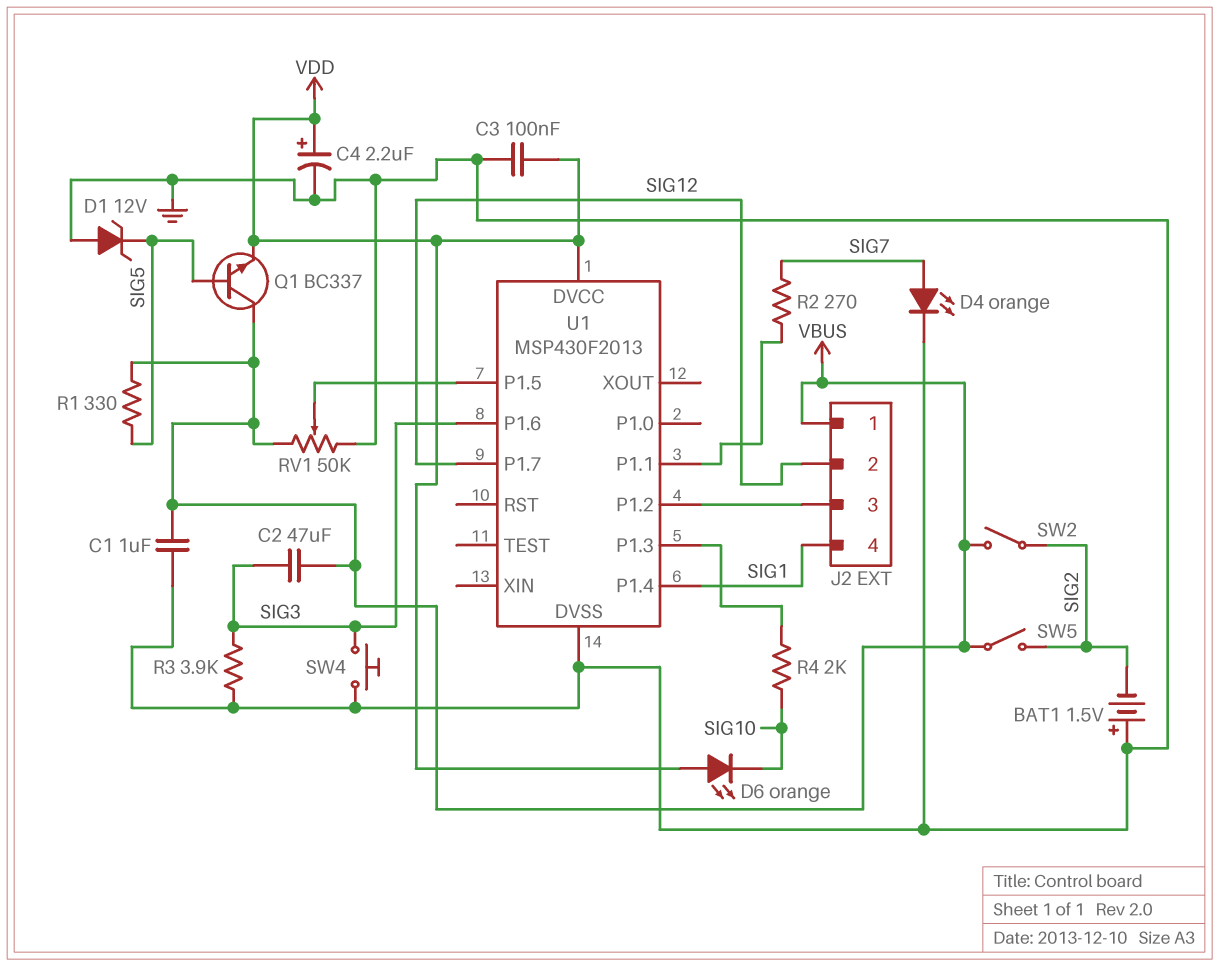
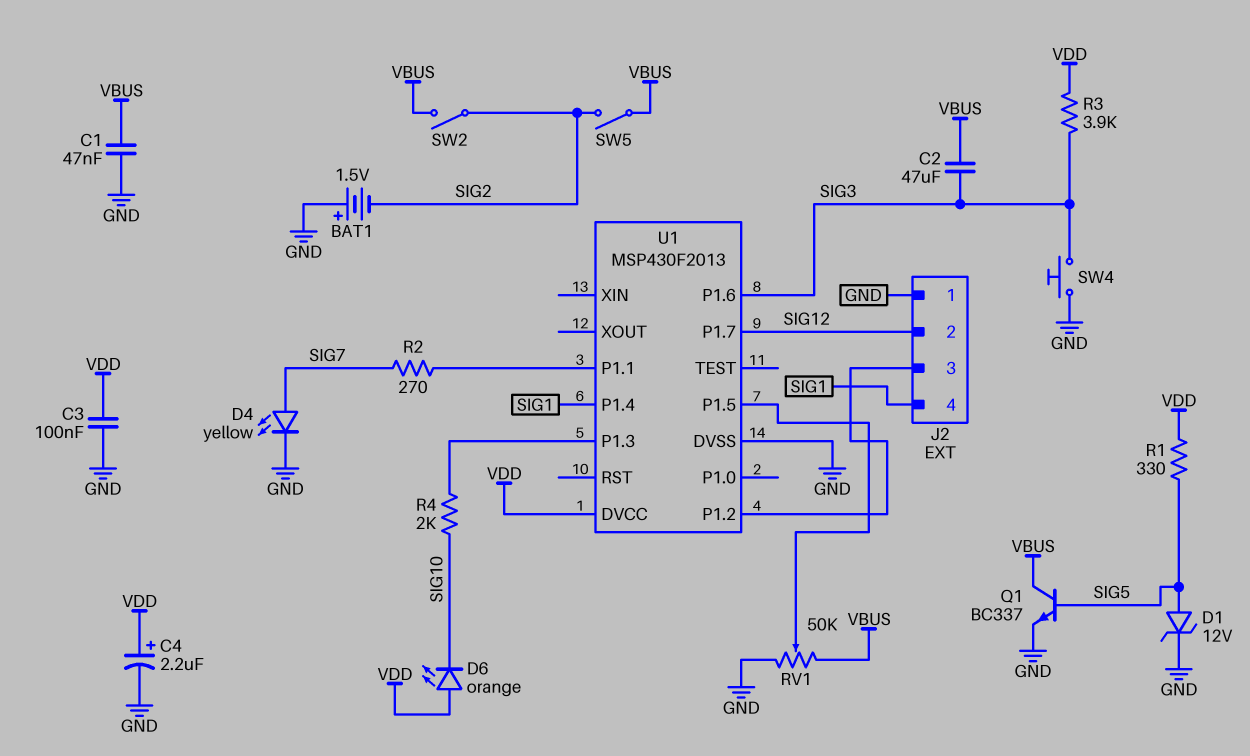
C1: 1uF (GND, VBUS) -> 47nF (GND, VBUS)
D1: zener 12V (A GND, K SIG5) -> zener 12V (A SIG5, K GND)
D4: LED orange (A SIG7, K GND) -> LED yellow (A SIG7, K GND)
J2 pin 1: VBUS -> GND
Q1: NPN BC337 (B SIG5, C VBUS, E VDD) -> NPN BC337 (B SIG5, C VBUS, E GND)
R1: 330 (SIG5, VBUS) -> 330 (SIG5, VDD)
R3: 3.9k (GND, SIG3) -> 3.9k (SIG3, VDD)

